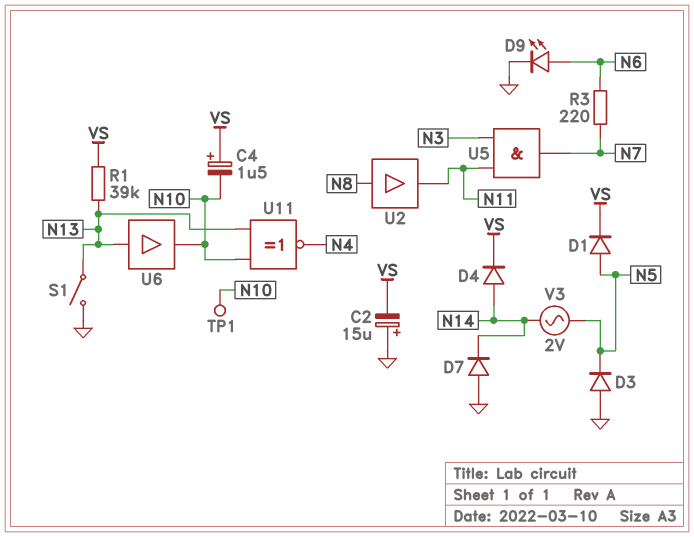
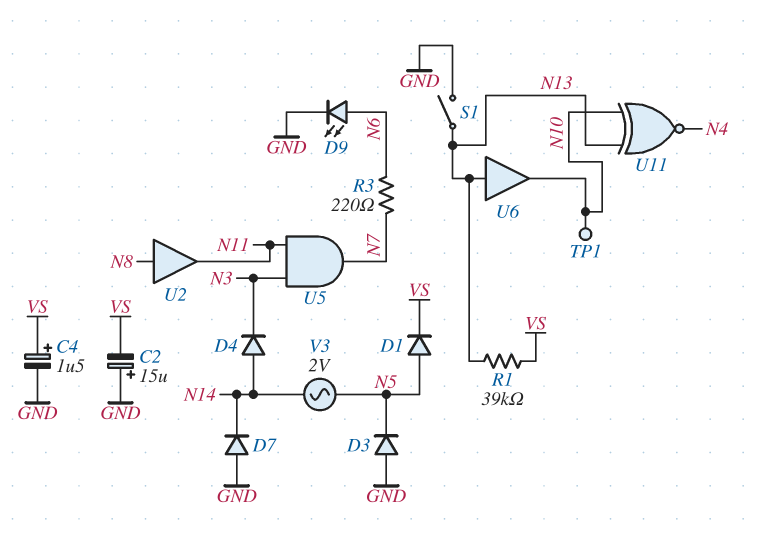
C4: 1.5uF (plus VS, minus N10) -> 1.5uF (plus VS, minus GND)
D4: diode (A N14, K VS) -> diode (A N14, K N3)

